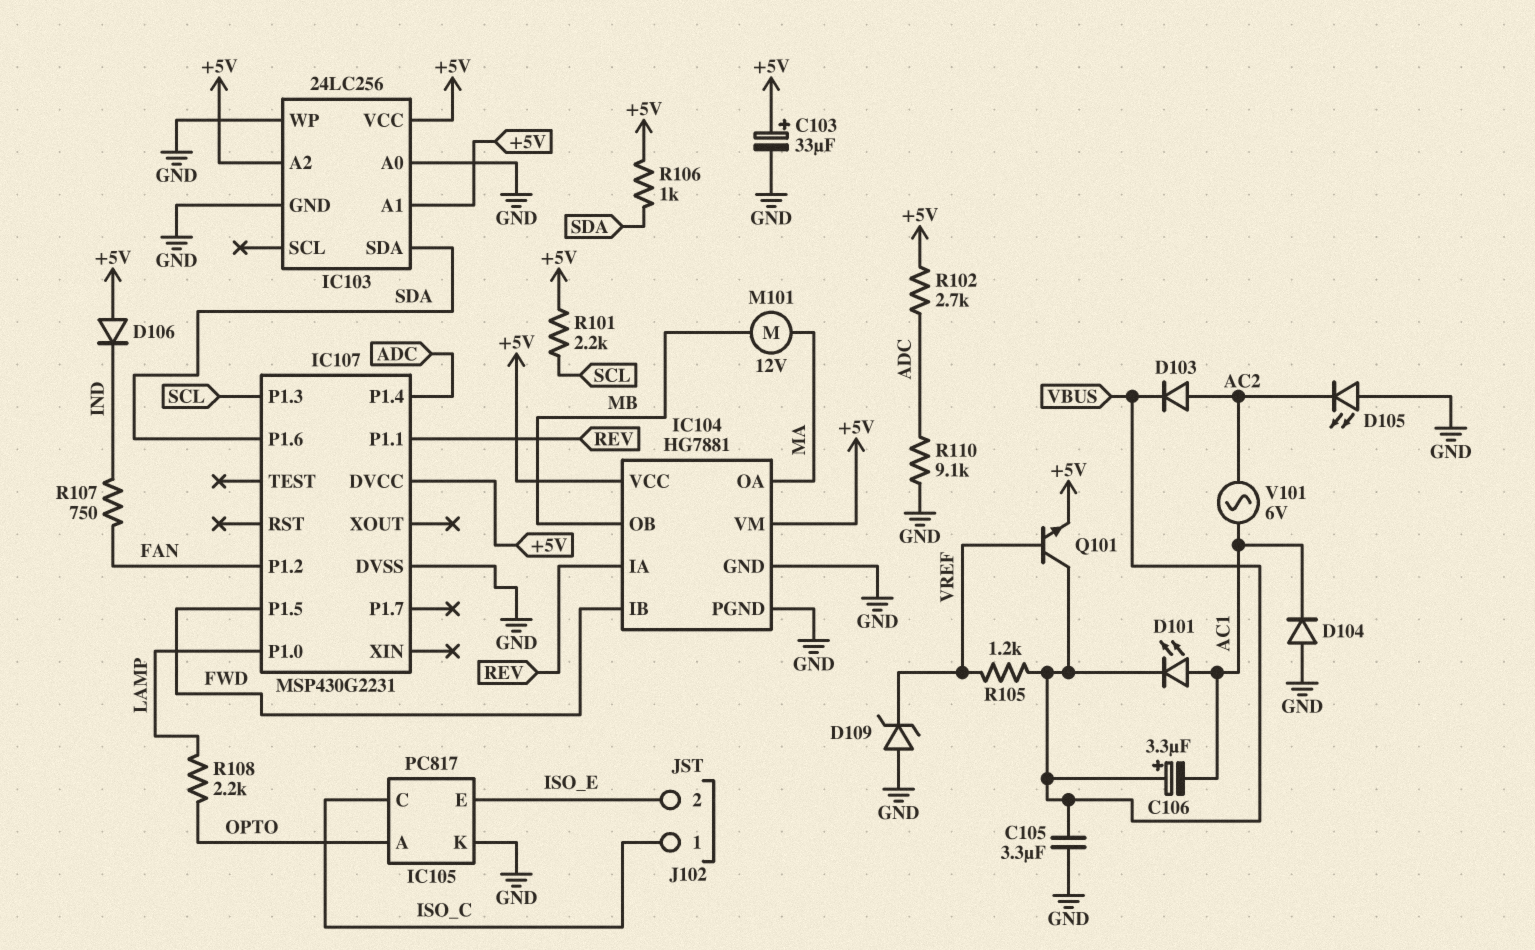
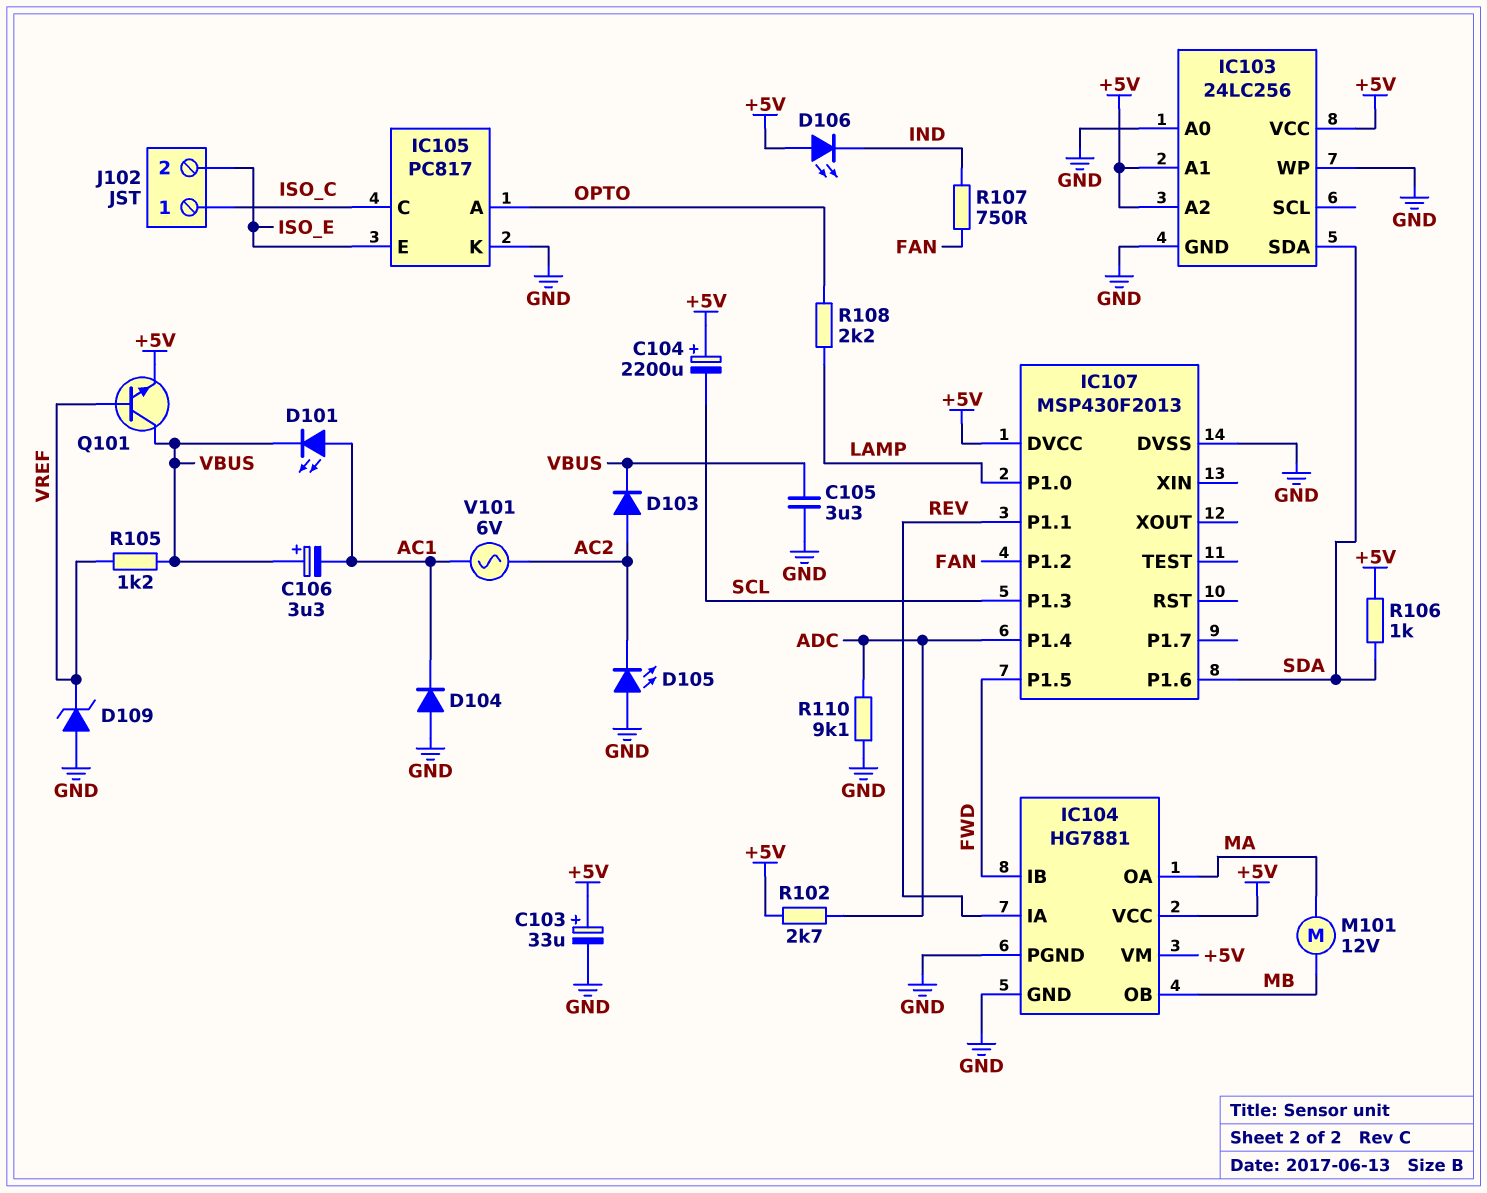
C104: none -> 2200uF (plus +5V, minus SCL)
D106: diode (A +5V, K IND) -> LED (A +5V, K IND)
IC107: MSP430G2231 -> MSP430F2013
R101: 2.2k (+5V, SCL) -> none

